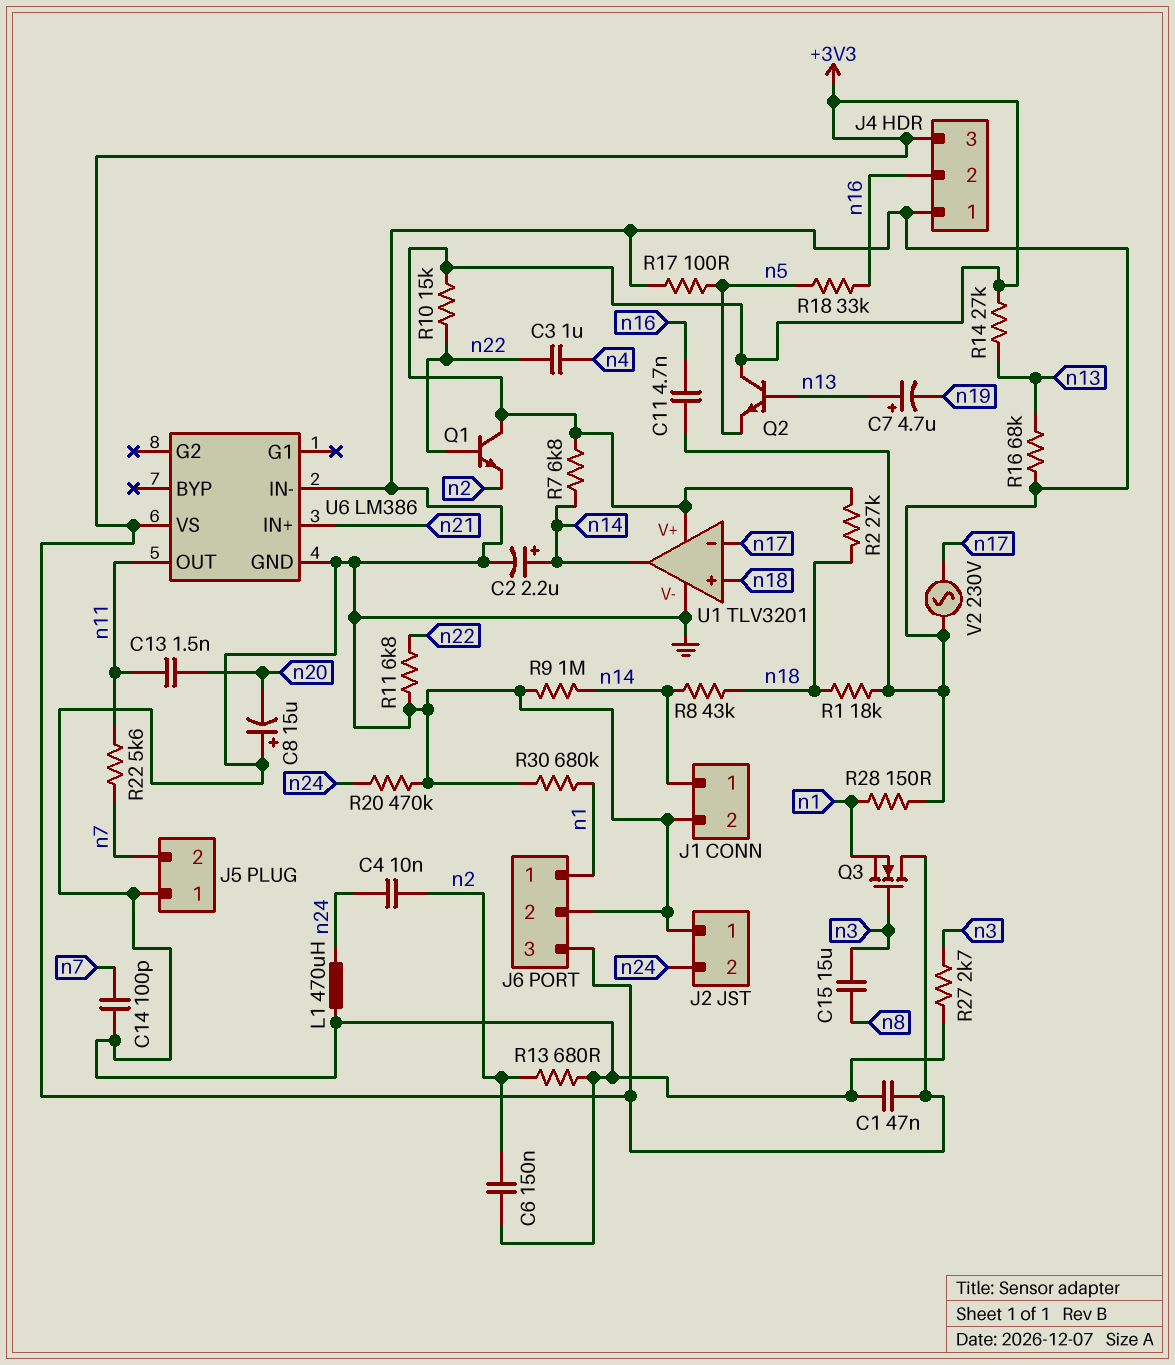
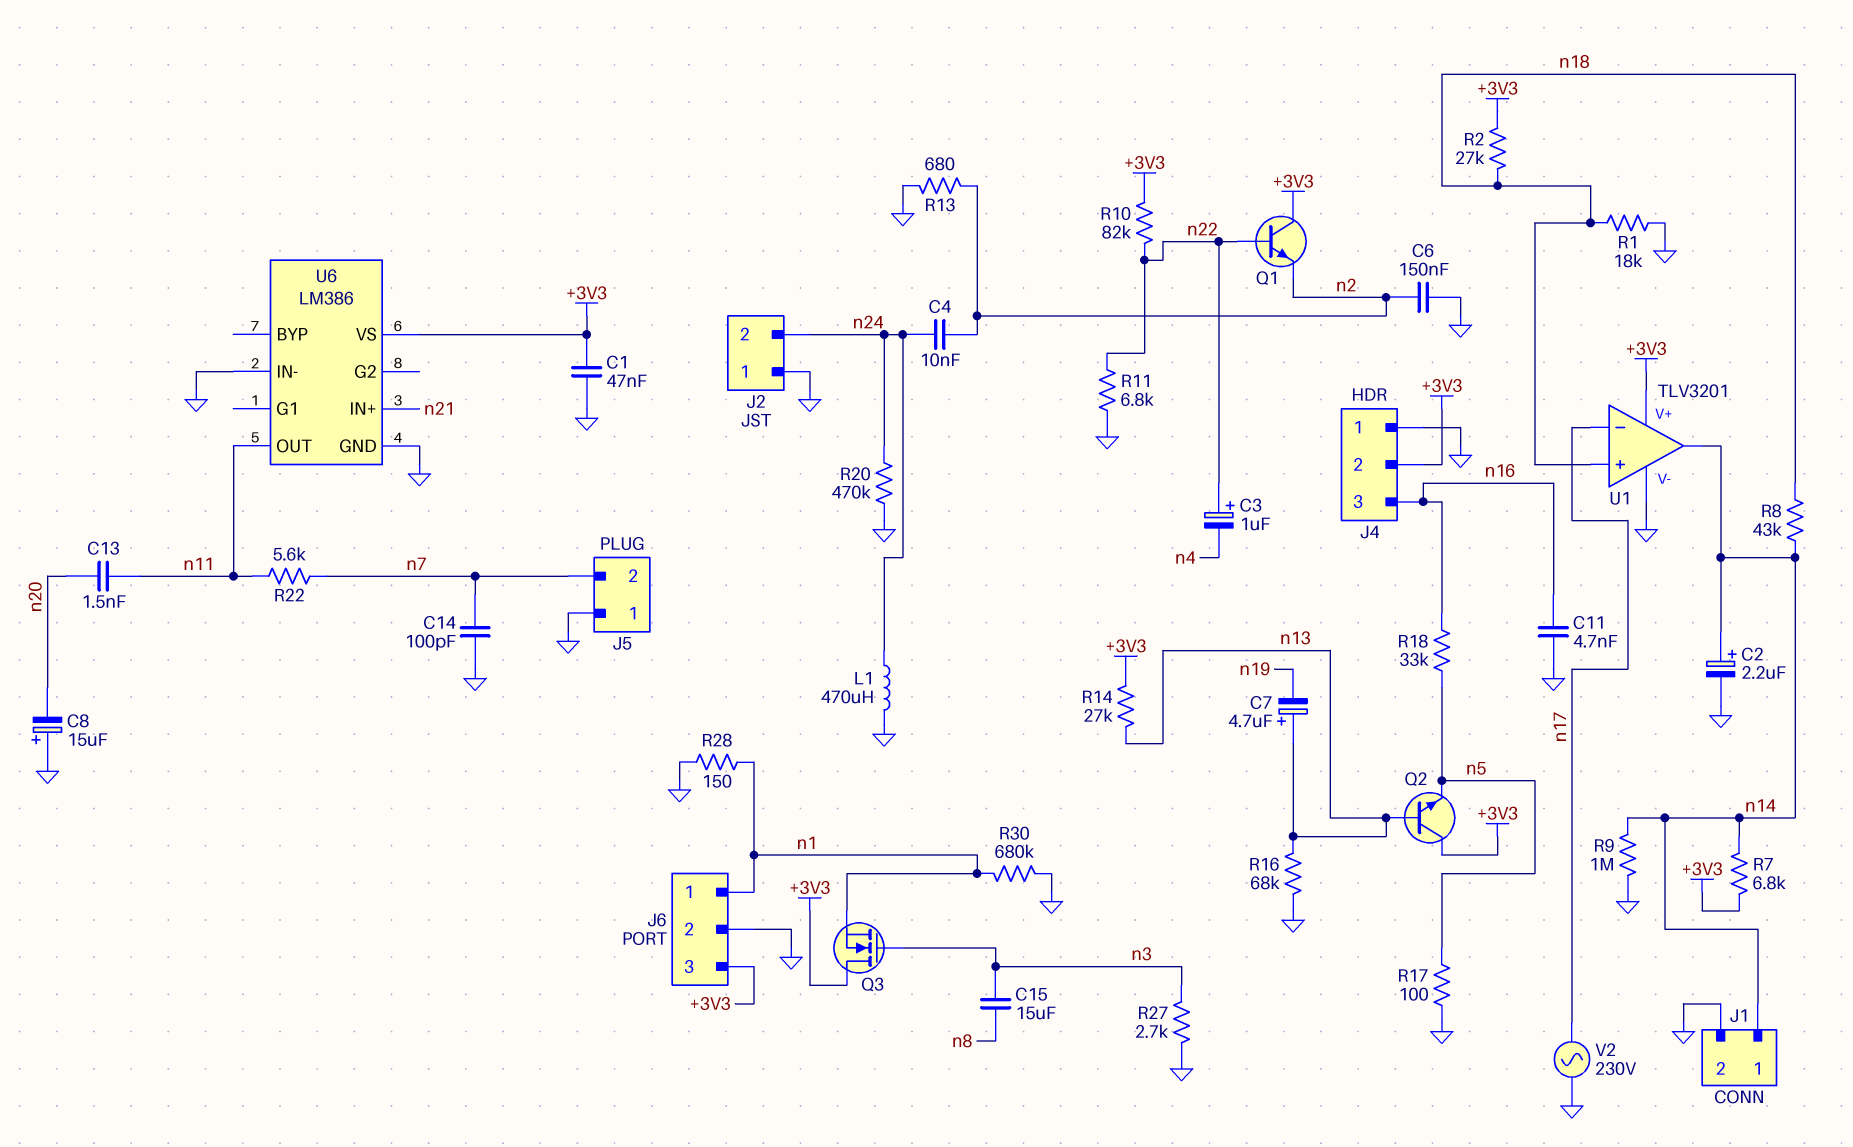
C3: 1uF (n4, n22) -> 1uF (plus n22, minus n4)
J4 pin 2: n16 -> +3V3
J4 pin 3: +3V3 -> n16
R10: 15k (+3V3, n22) -> 82k (+3V3, n22)

